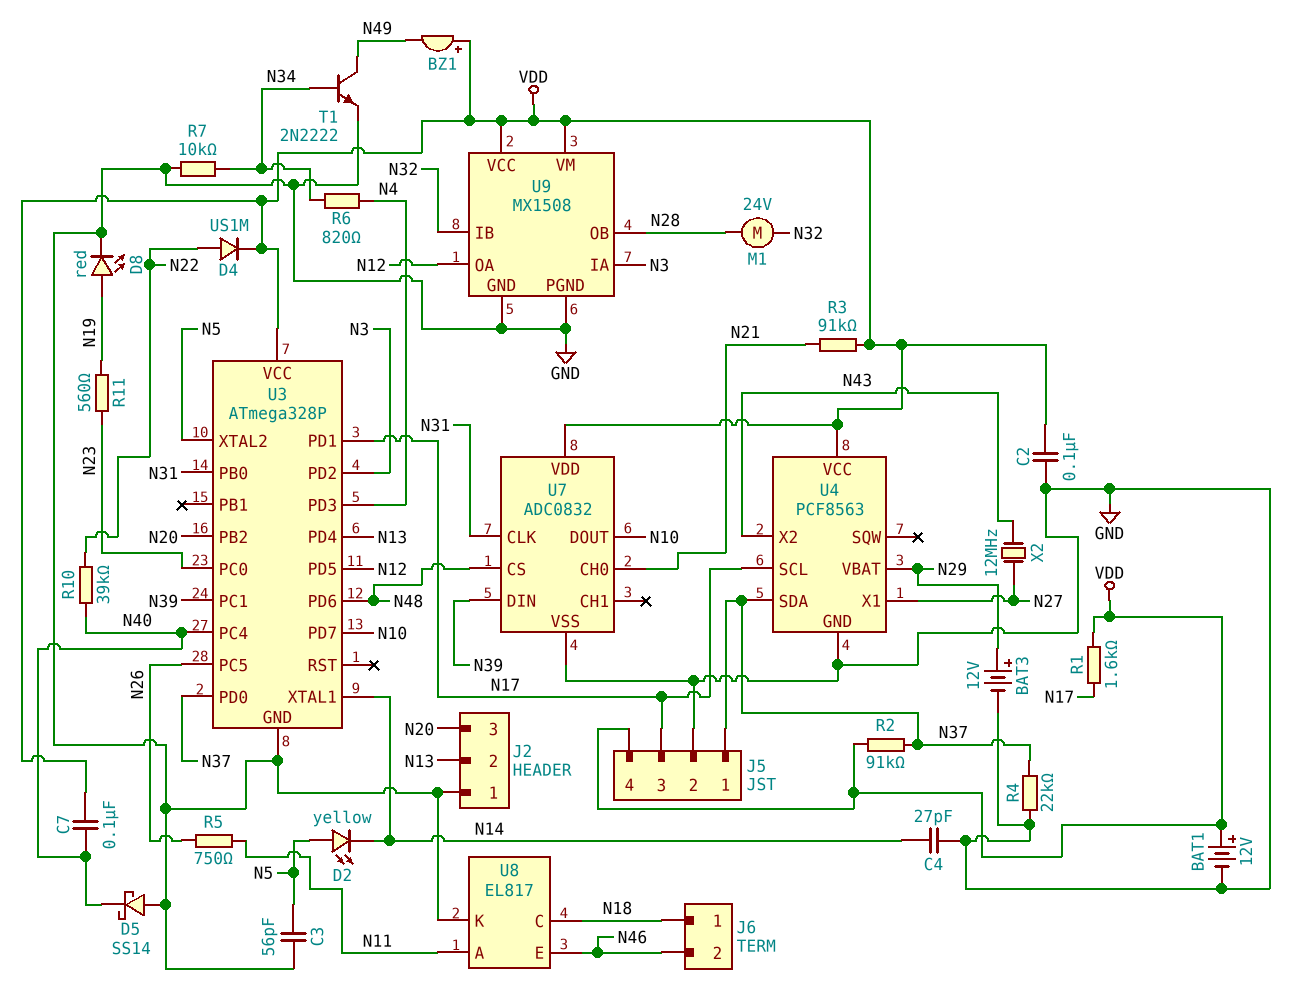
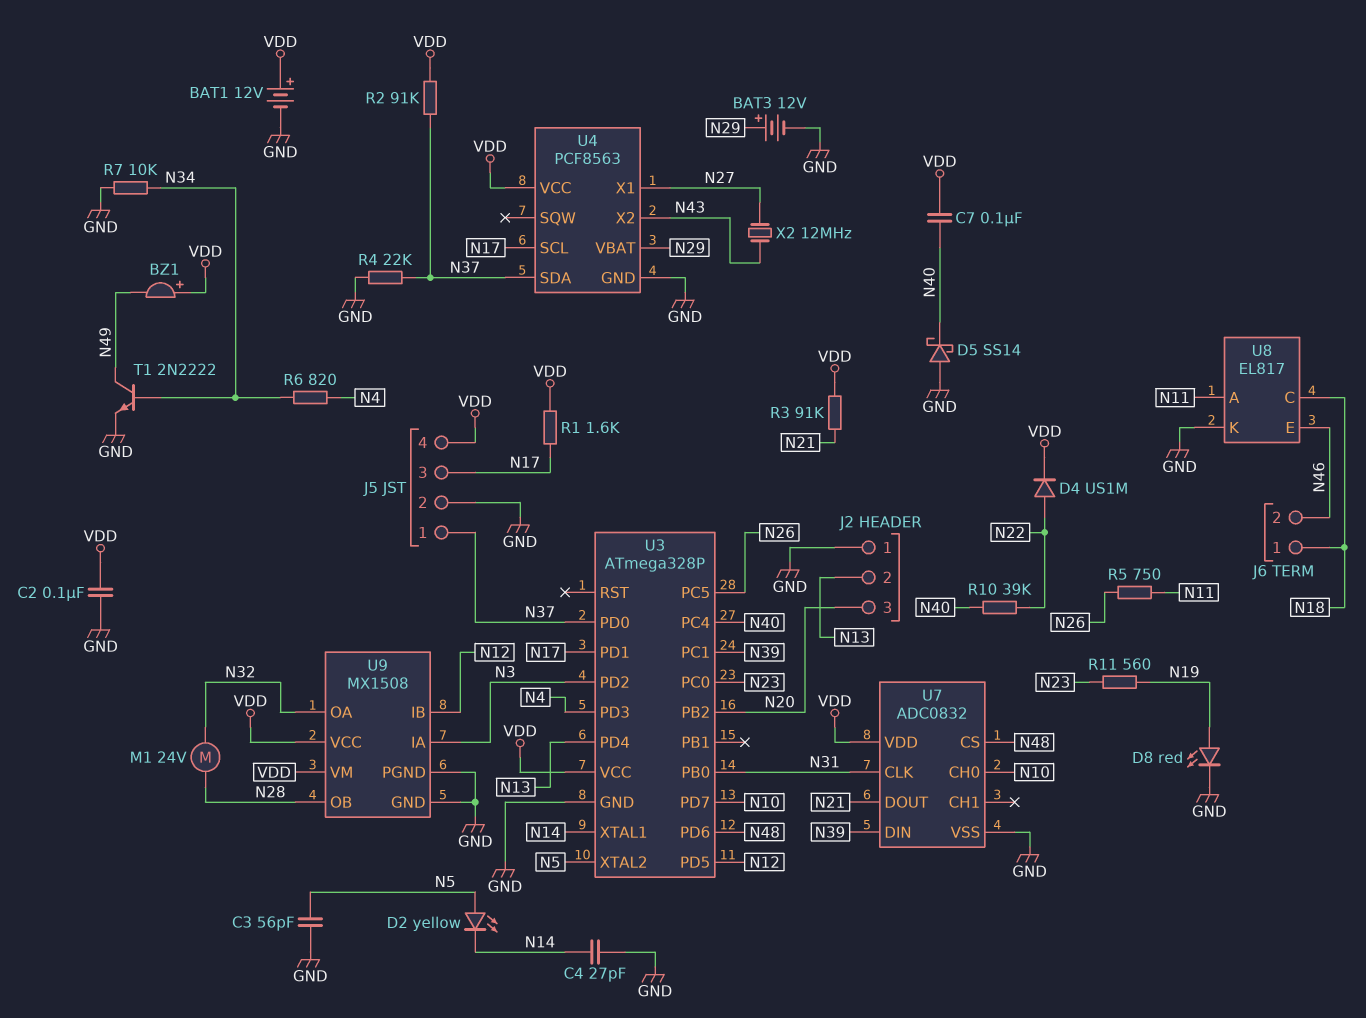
U7 pin CH0: N21 -> N10
U7 pin DOUT: N10 -> N21
U9 pin IB: N32 -> N12
U9 pin OA: N12 -> N32

